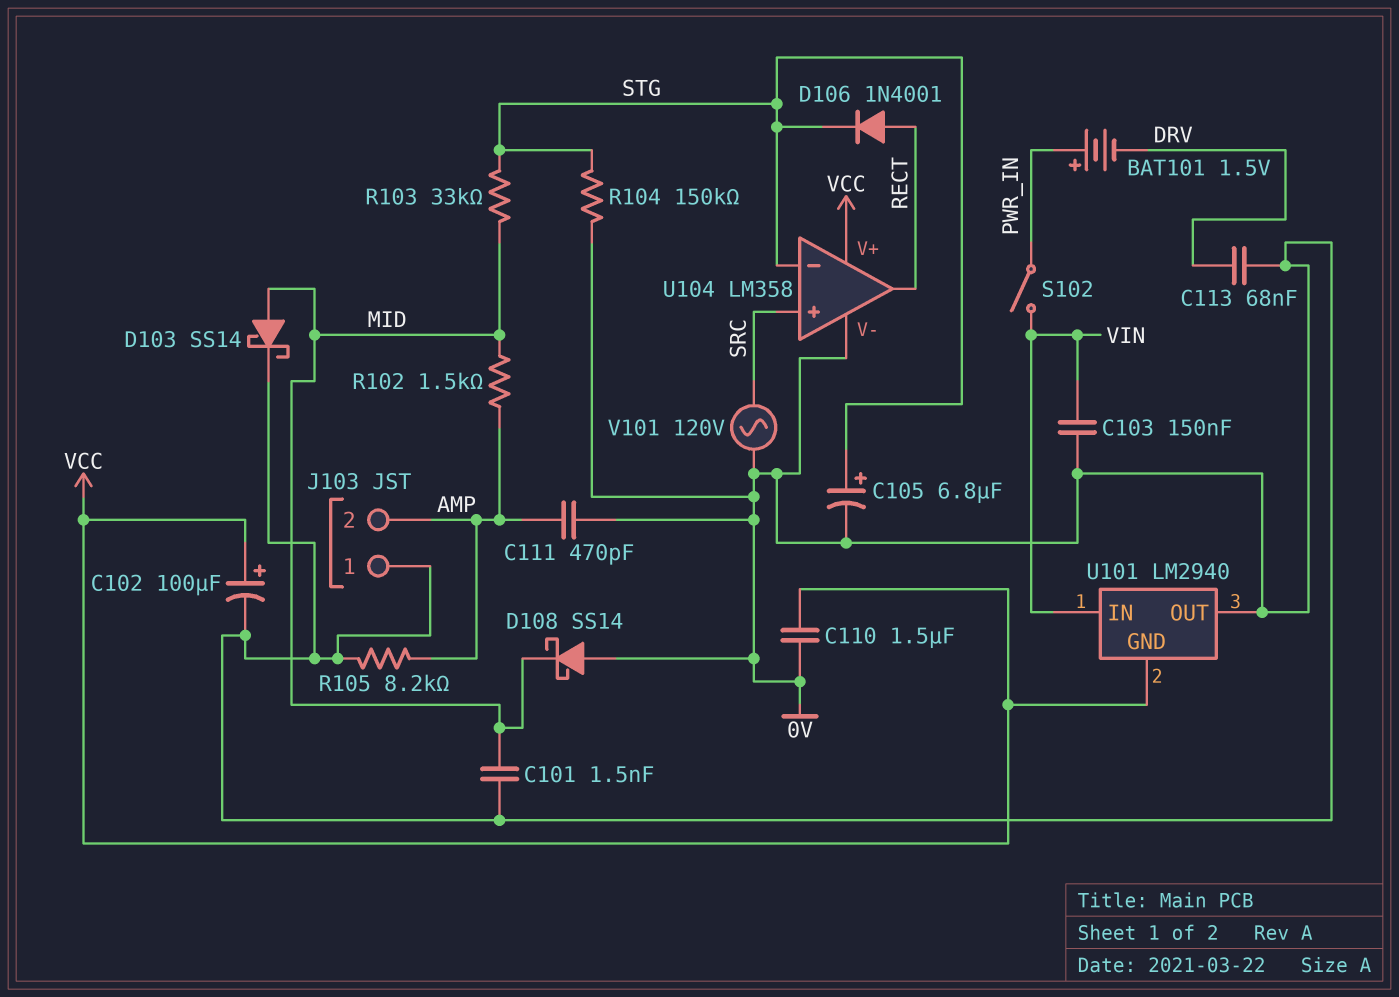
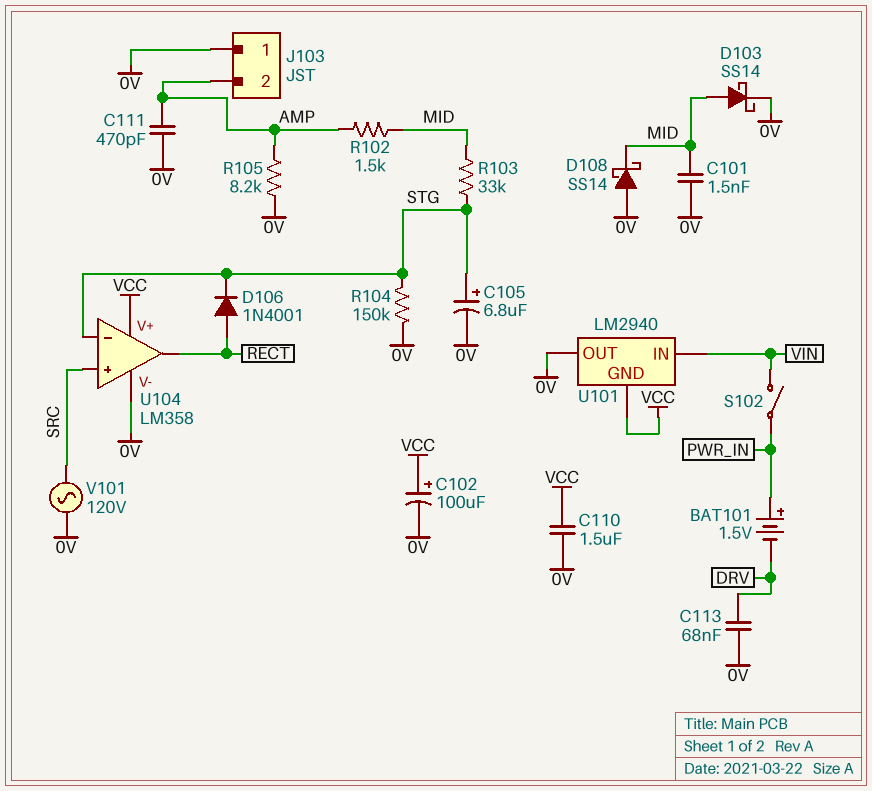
C103: 150nF (0V, VIN) -> none

